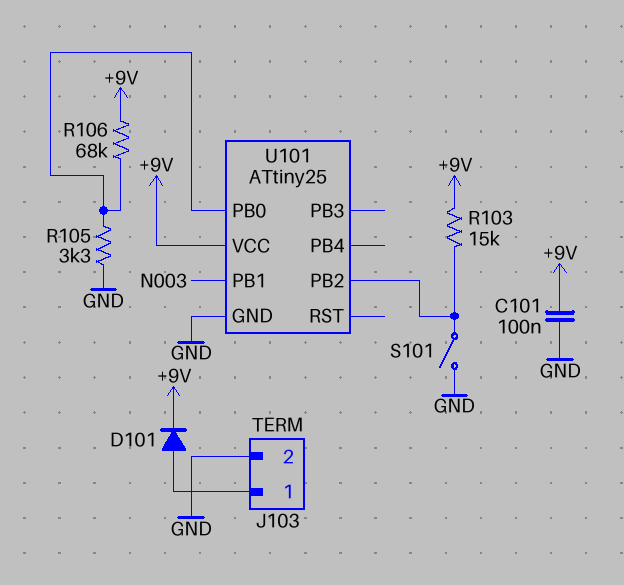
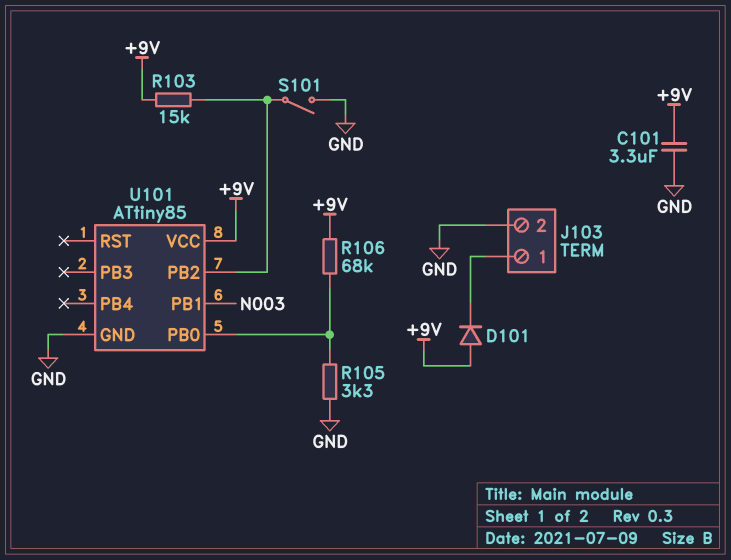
C101: 100nF (+9V, GND) -> 3.3uF (+9V, GND)
D101: diode (A J103/1, K +9V) -> diode (A +9V, K J103/1)
U101: ATtiny25 -> ATtiny85

